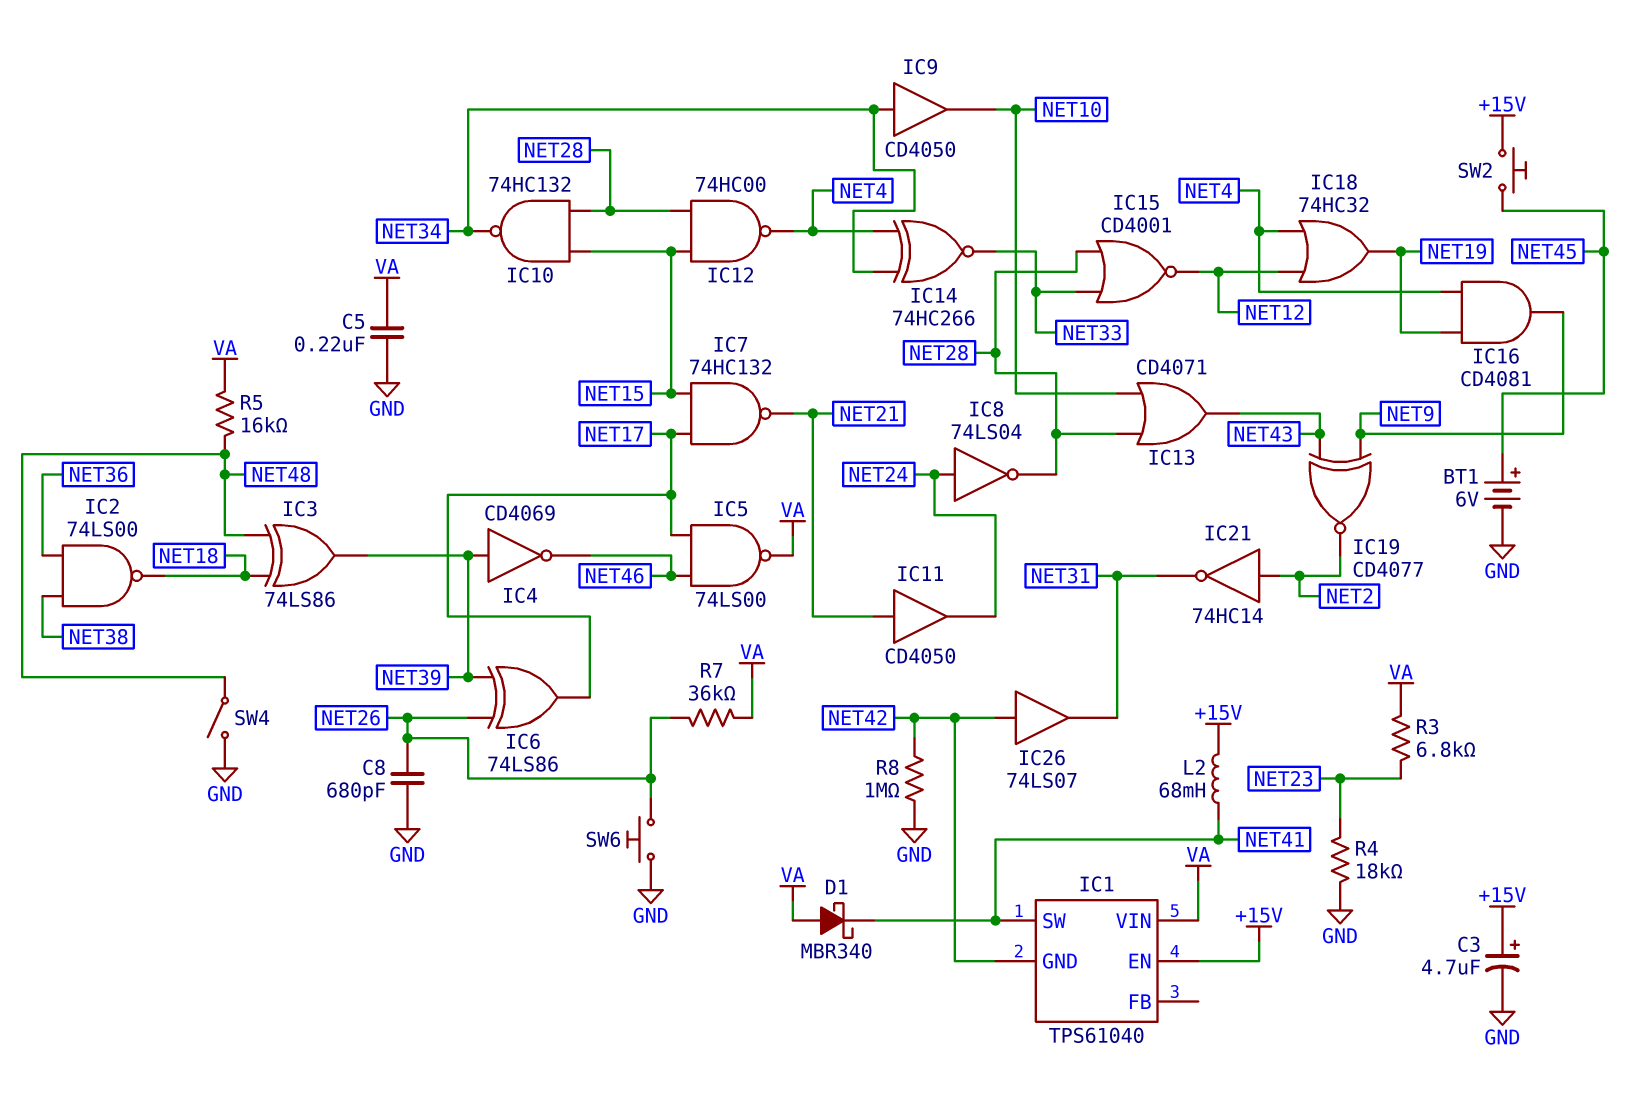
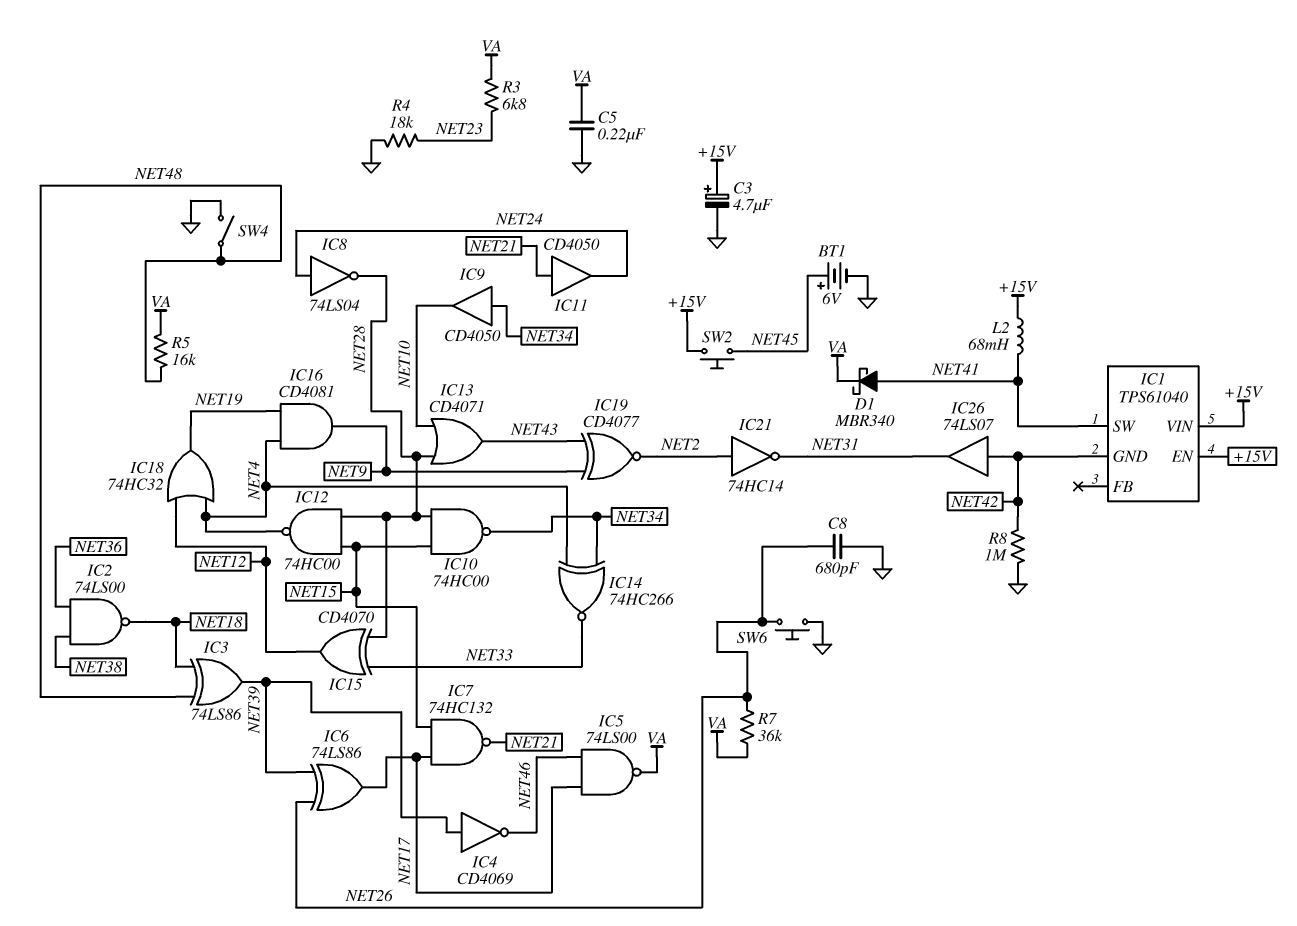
D1: schottky MBR340 (A VA, K NET41) -> schottky MBR340 (A NET41, K VA)
IC1 pin VIN: VA -> +15V
IC10: NAND 74HC132 (in NET15, in NET28, out NET34) -> NAND 74HC00 (in NET15, in NET28, out NET34)
IC15: NOR CD4001 (in NET28, in NET33, out NET12) -> XOR CD4070 (in NET28, in NET33, out NET12)

